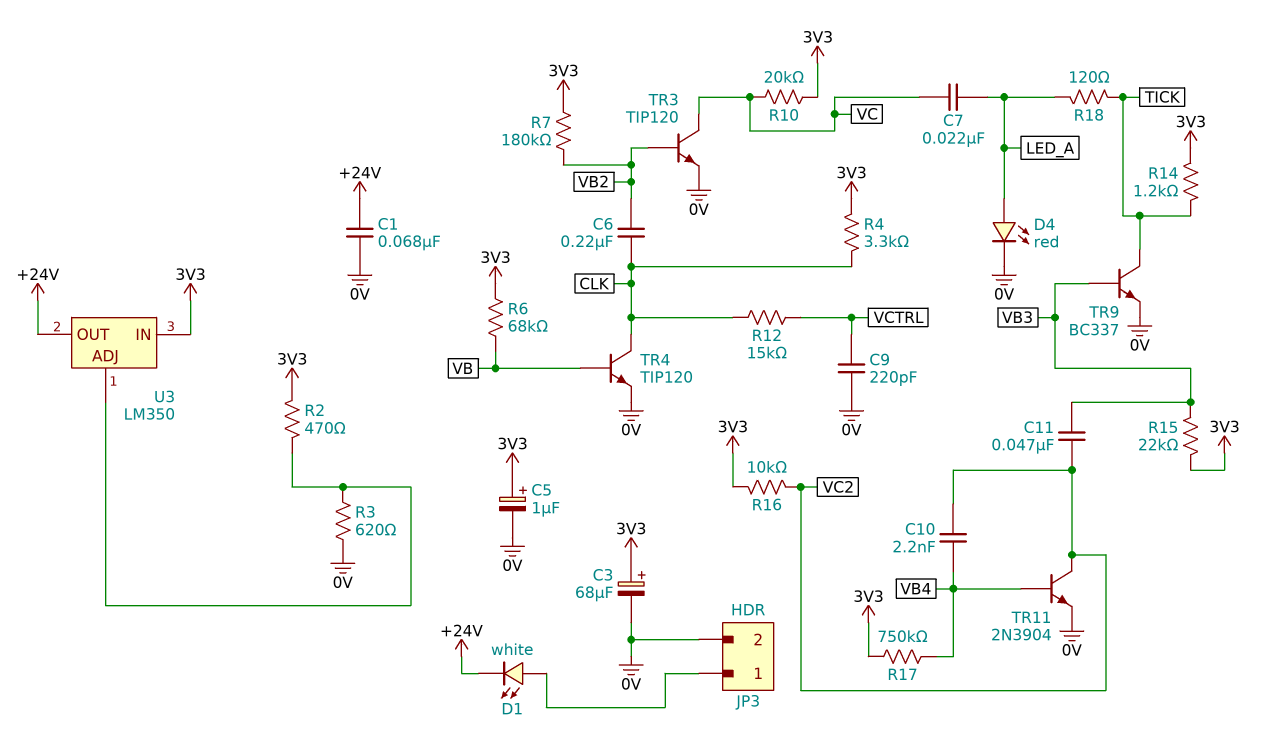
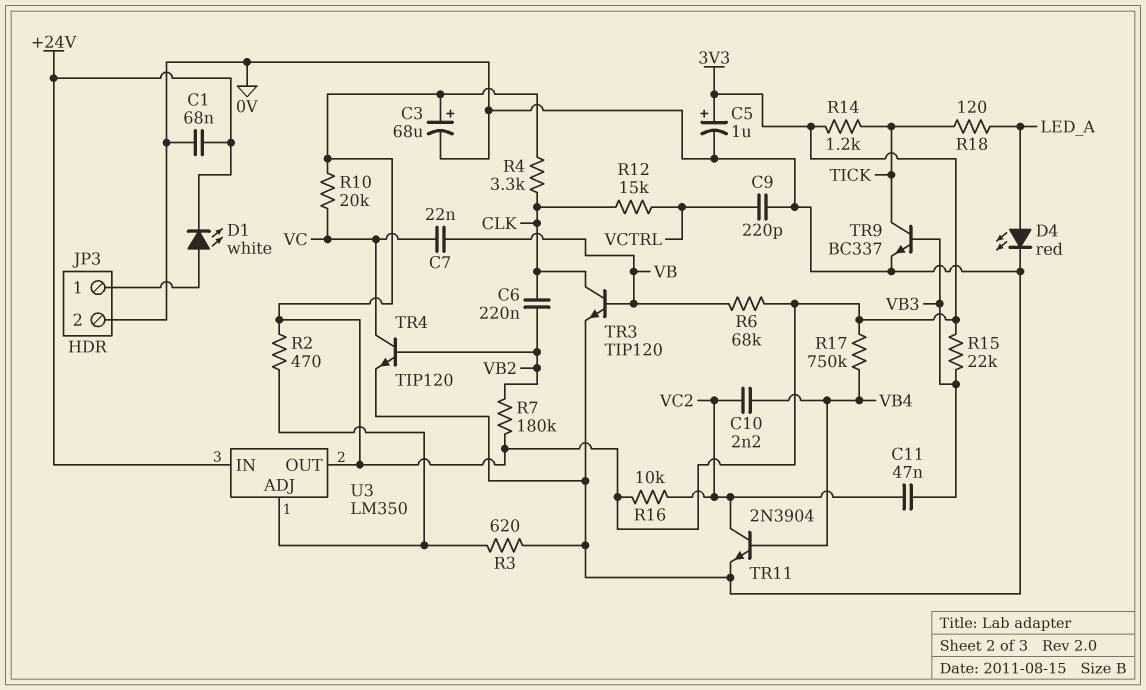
C7: 22nF (LED_A, VC) -> 22nF (VB, VC)
TR3: NPN TIP120 (B VB2, C VC, E 0V) -> NPN TIP120 (B VB, C CLK, E 0V)
TR4: NPN TIP120 (B VB, C CLK, E 0V) -> NPN TIP120 (B VB2, C VC, E 0V)
U3 pin IN: 3V3 -> +24V
U3 pin OUT: +24V -> 3V3

